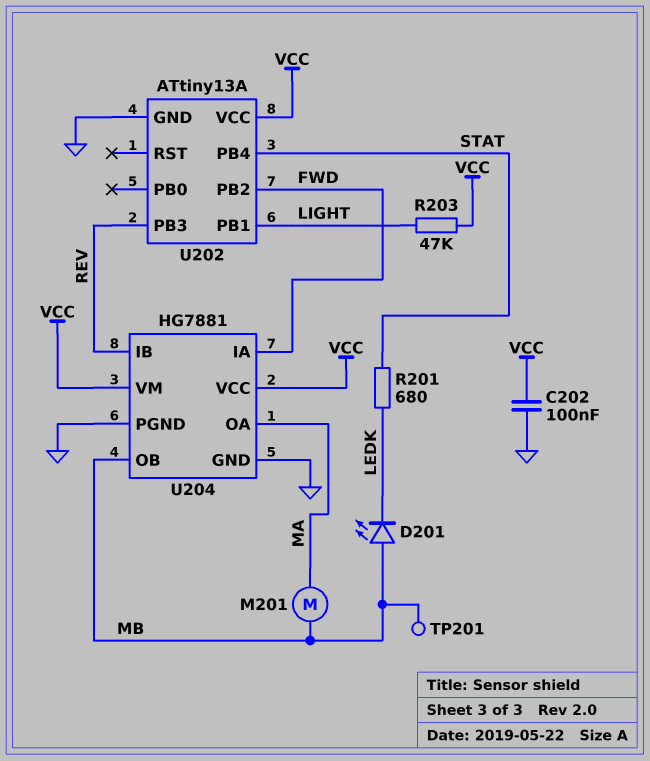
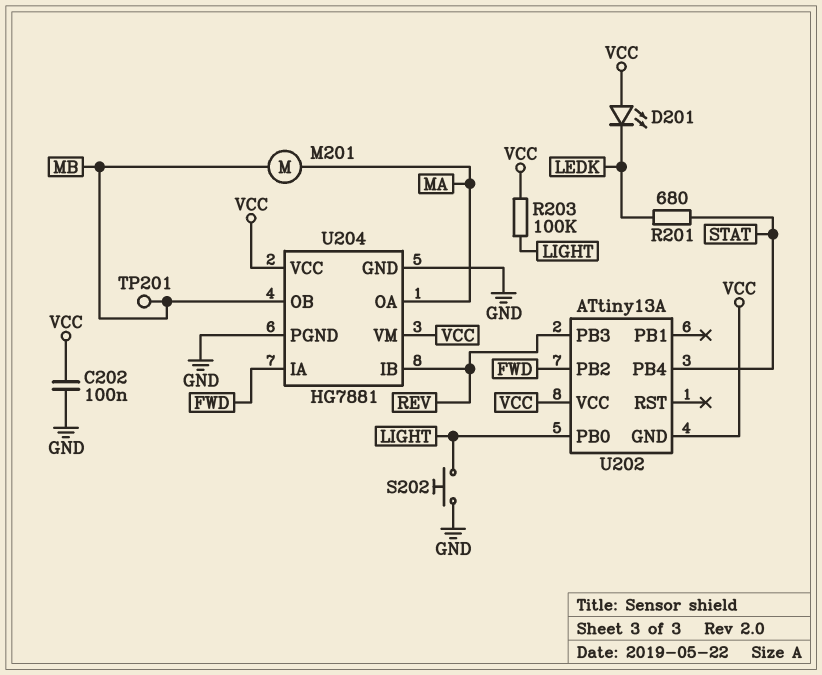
D201: LED (A MB, K LEDK) -> LED (A VCC, K LEDK)
R203: 47k (LIGHT, VCC) -> 100k (LIGHT, VCC)
S202: none -> button (GND, LIGHT)
U202 pin GND: GND -> VCC
U202 pin PB0: none -> LIGHT
U202 pin PB1: LIGHT -> none

